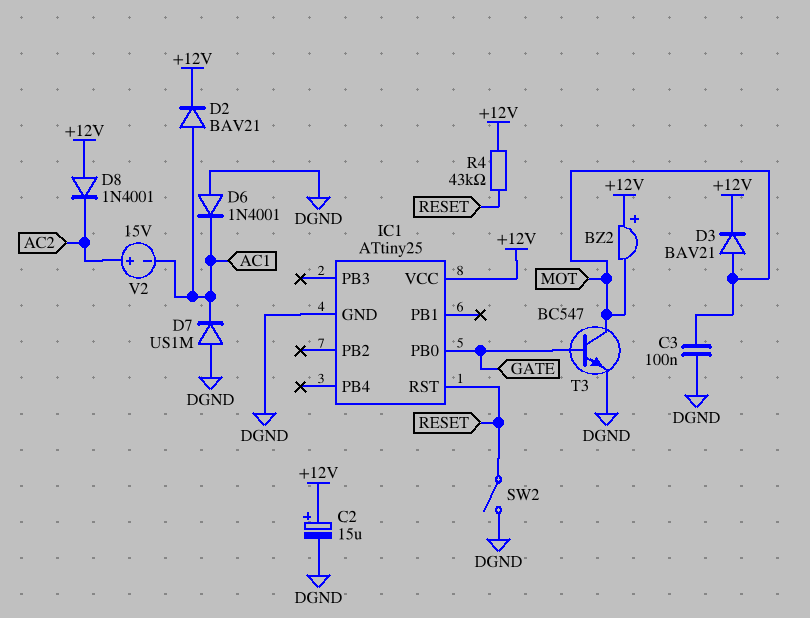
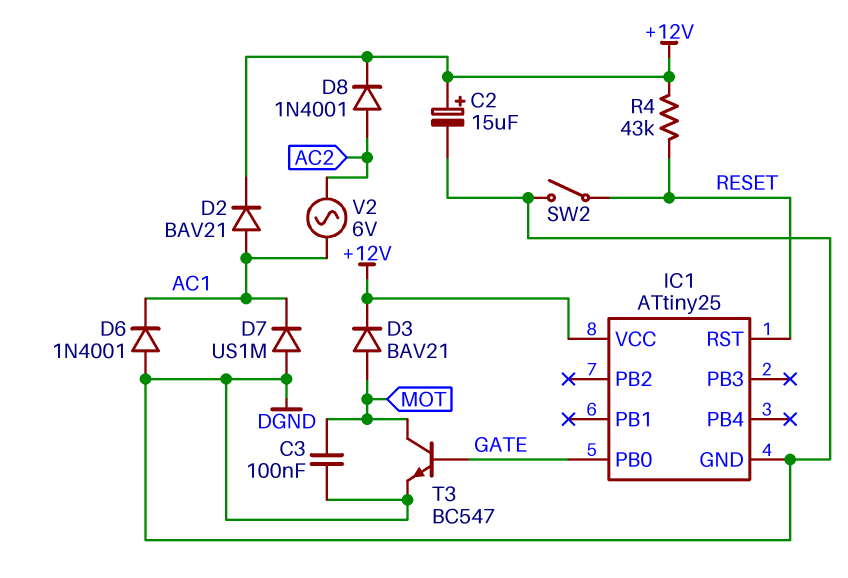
BZ2: buzzer (plus +12V, minus MOT) -> none
D8: diode 1N4001 (A +12V, K AC2) -> diode 1N4001 (A AC2, K +12V)
V2: 15V (plus AC2, minus AC1) -> AC 6V (AC1, AC2)

